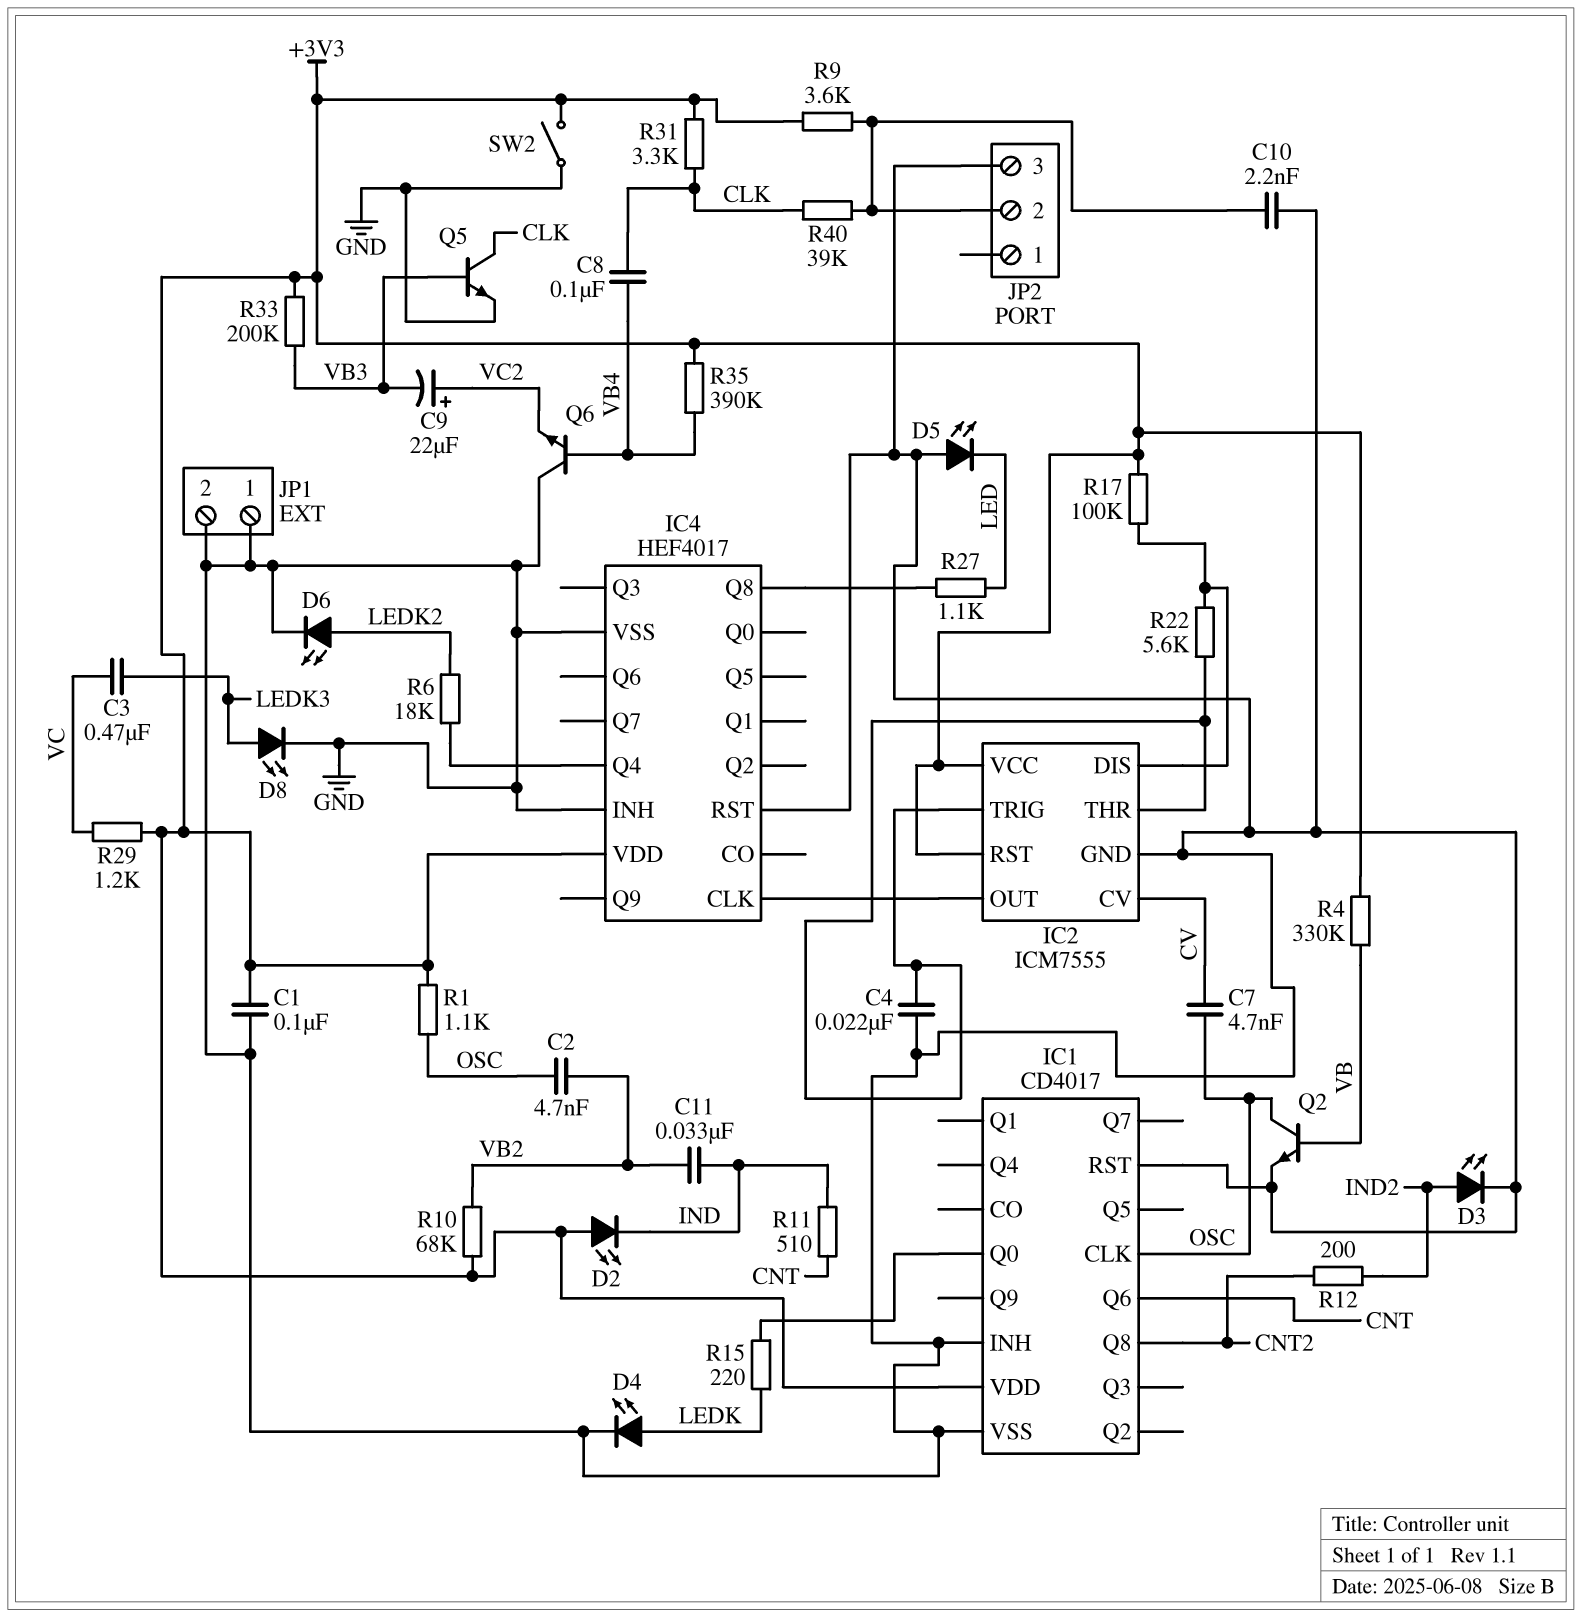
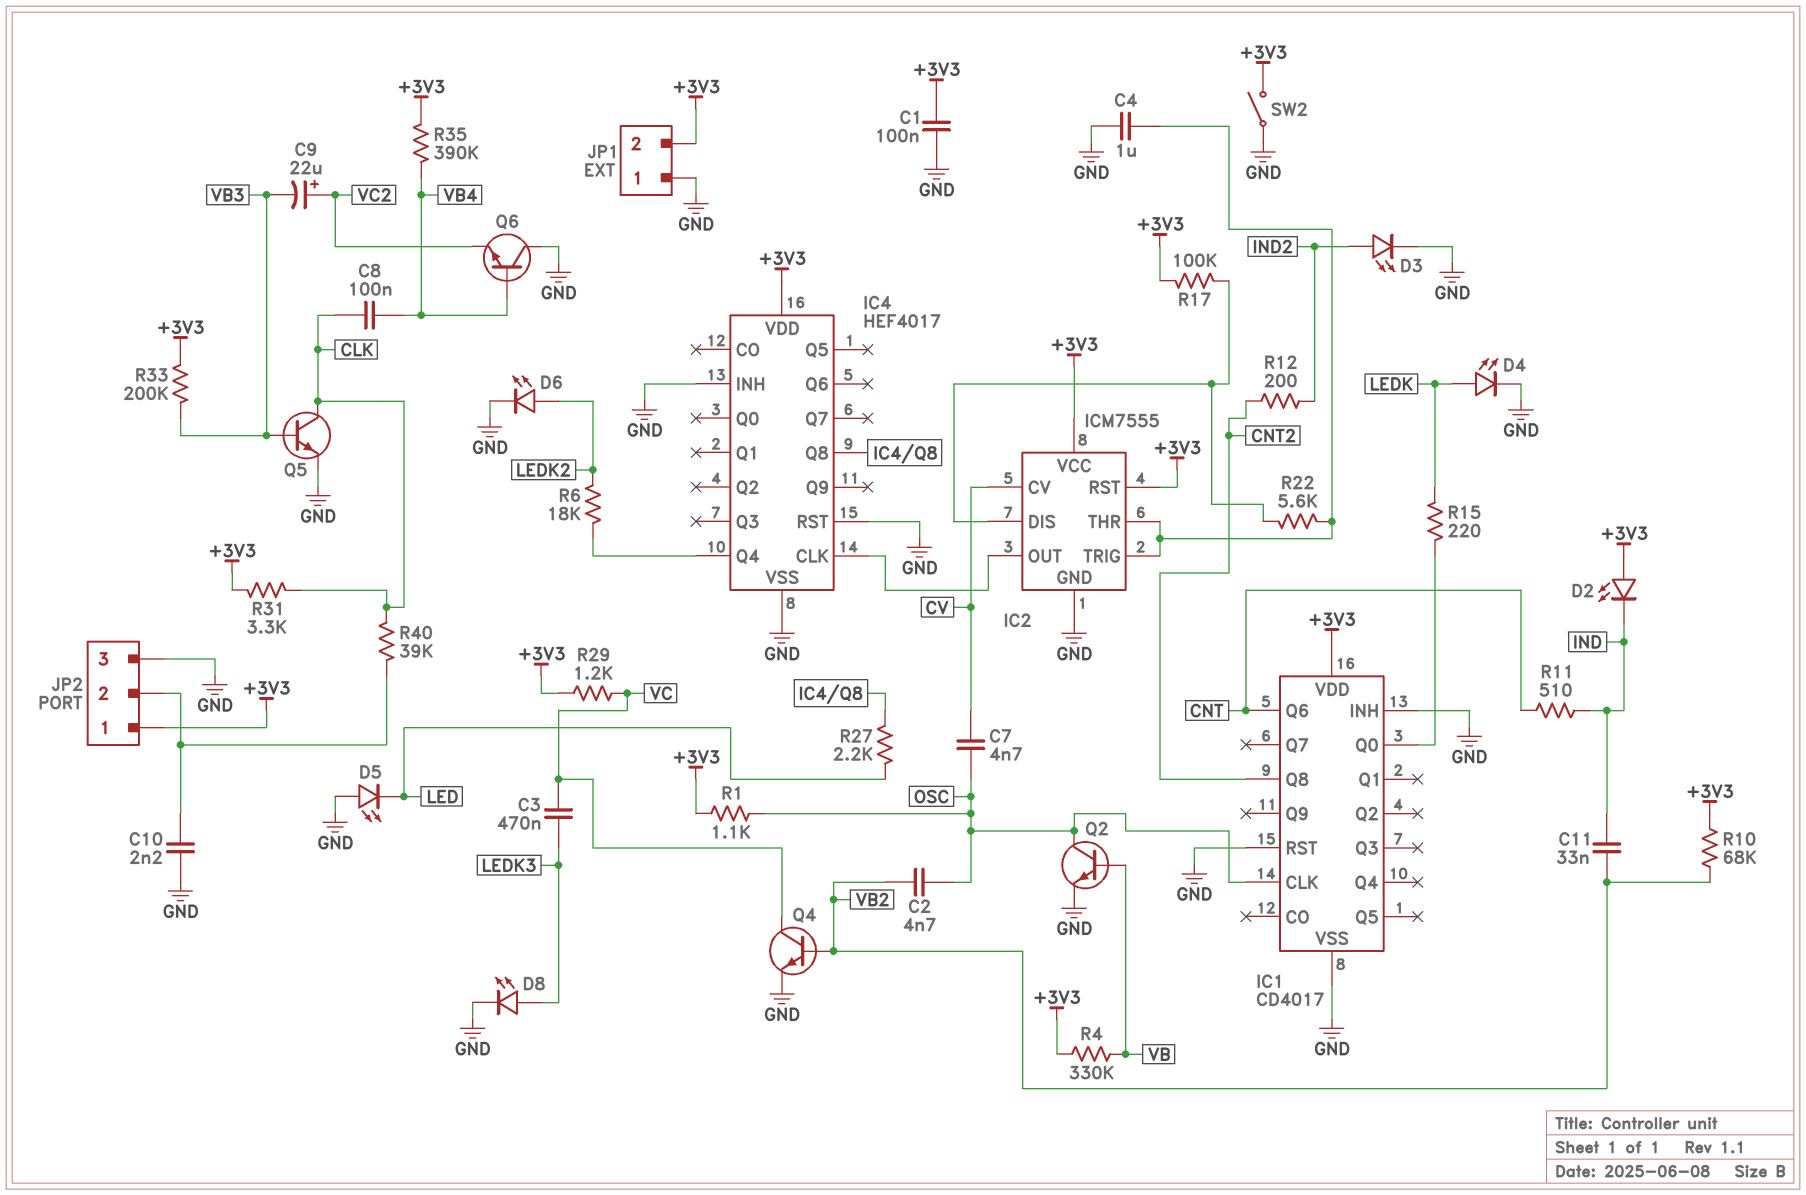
C4: 22nF (GND, IC2/THR) -> 1uF (GND, IC2/THR)
JP1 pin 2: GND -> +3V3
JP2 pin 1: none -> +3V3
Q4: none -> NPN (B VB2, C VC, E GND)
R9: 3.6k (+3V3, JP2/2) -> none
R27: 1.1k (IC4/Q8, LED) -> 2.2k (IC4/Q8, LED)

